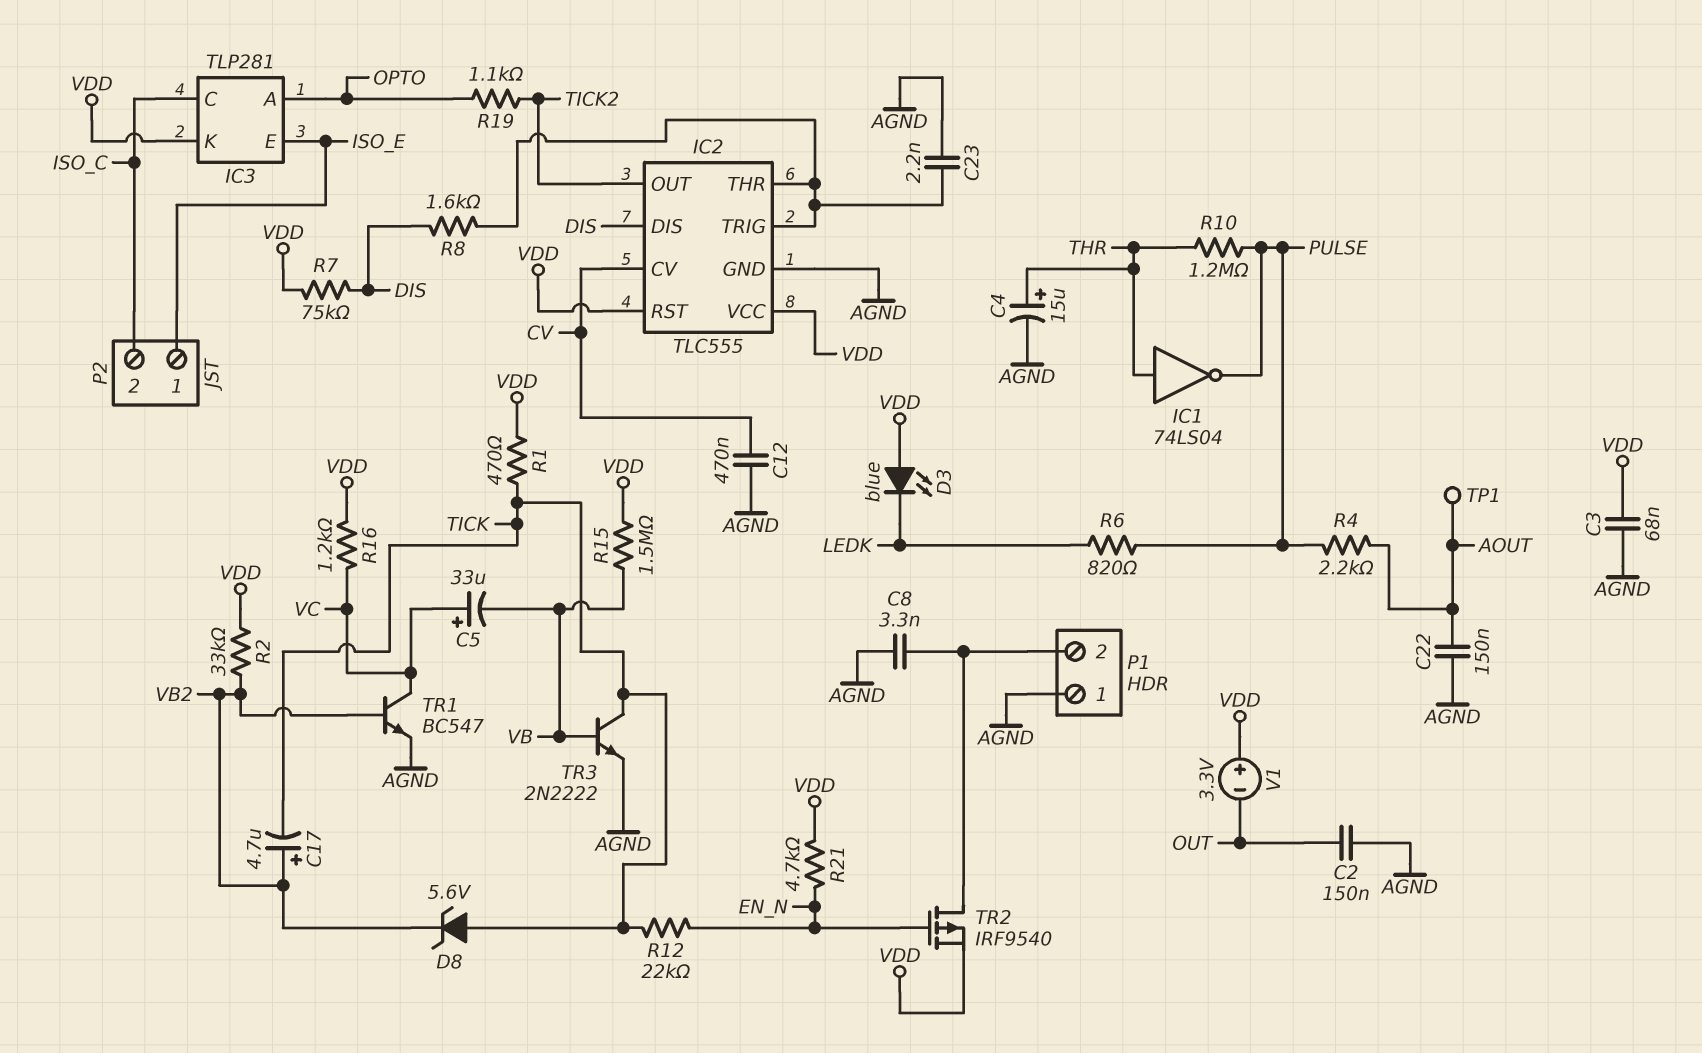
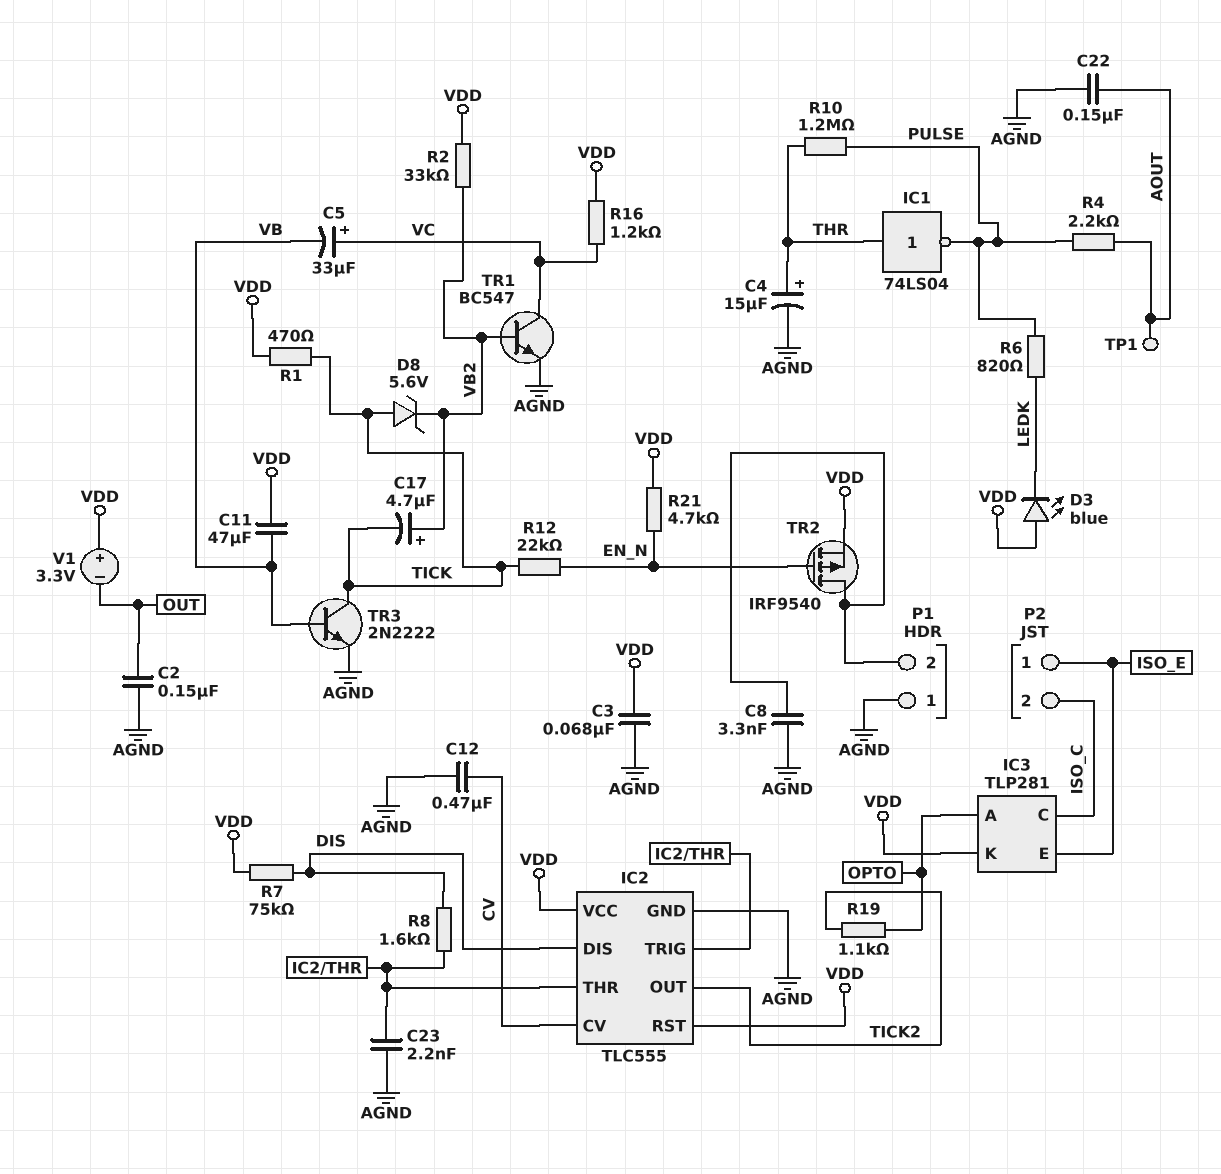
C11: none -> 47uF (VB, VDD)
R15: 1.5M (VB, VDD) -> none

